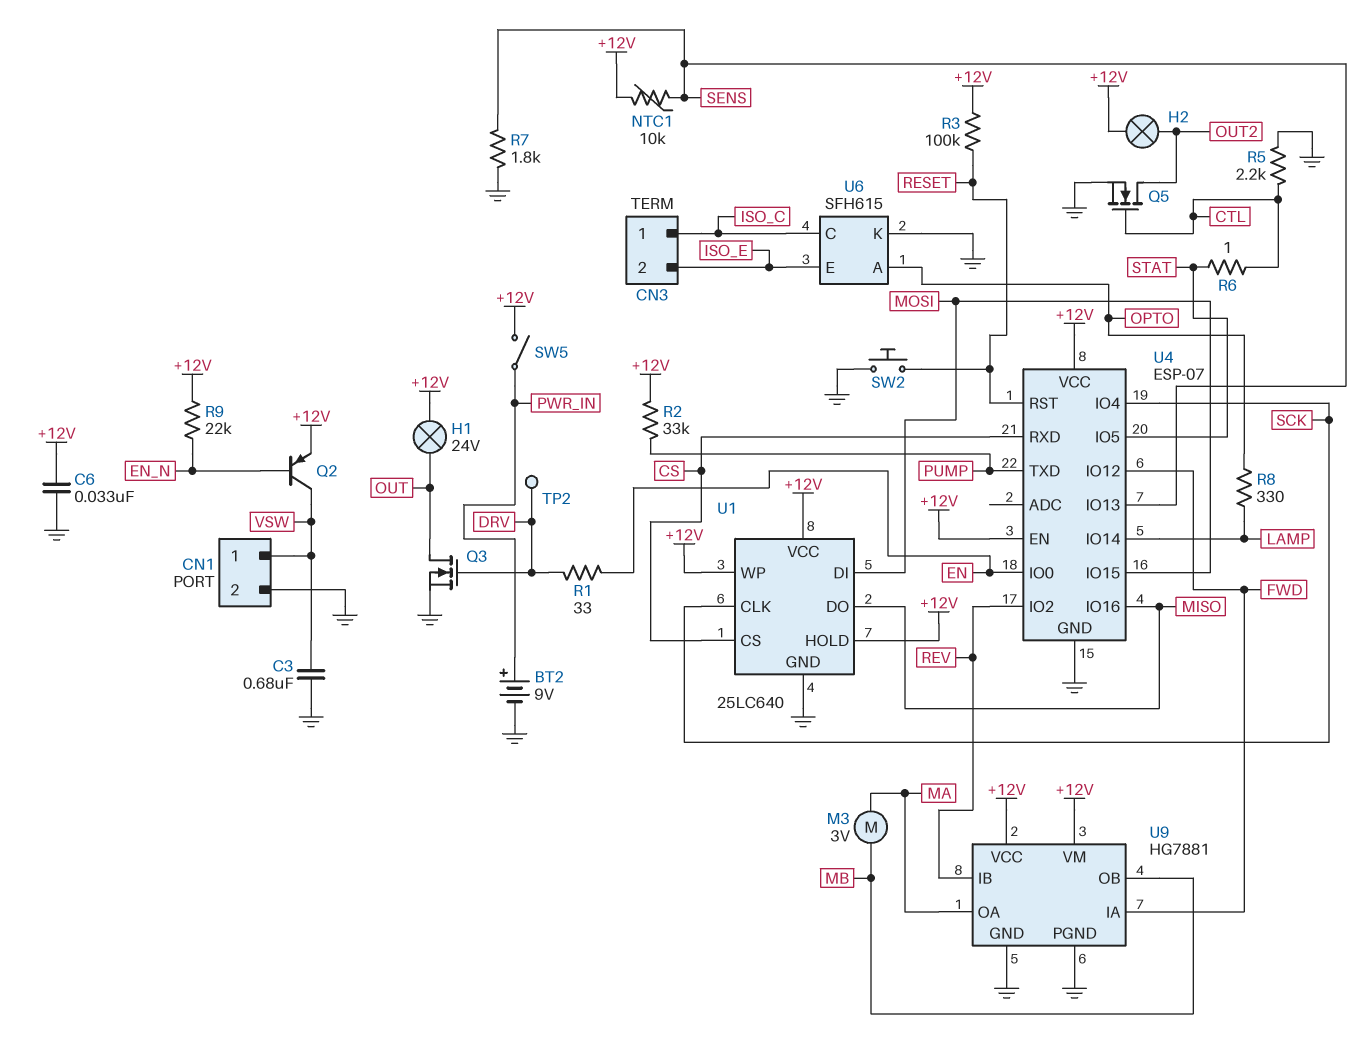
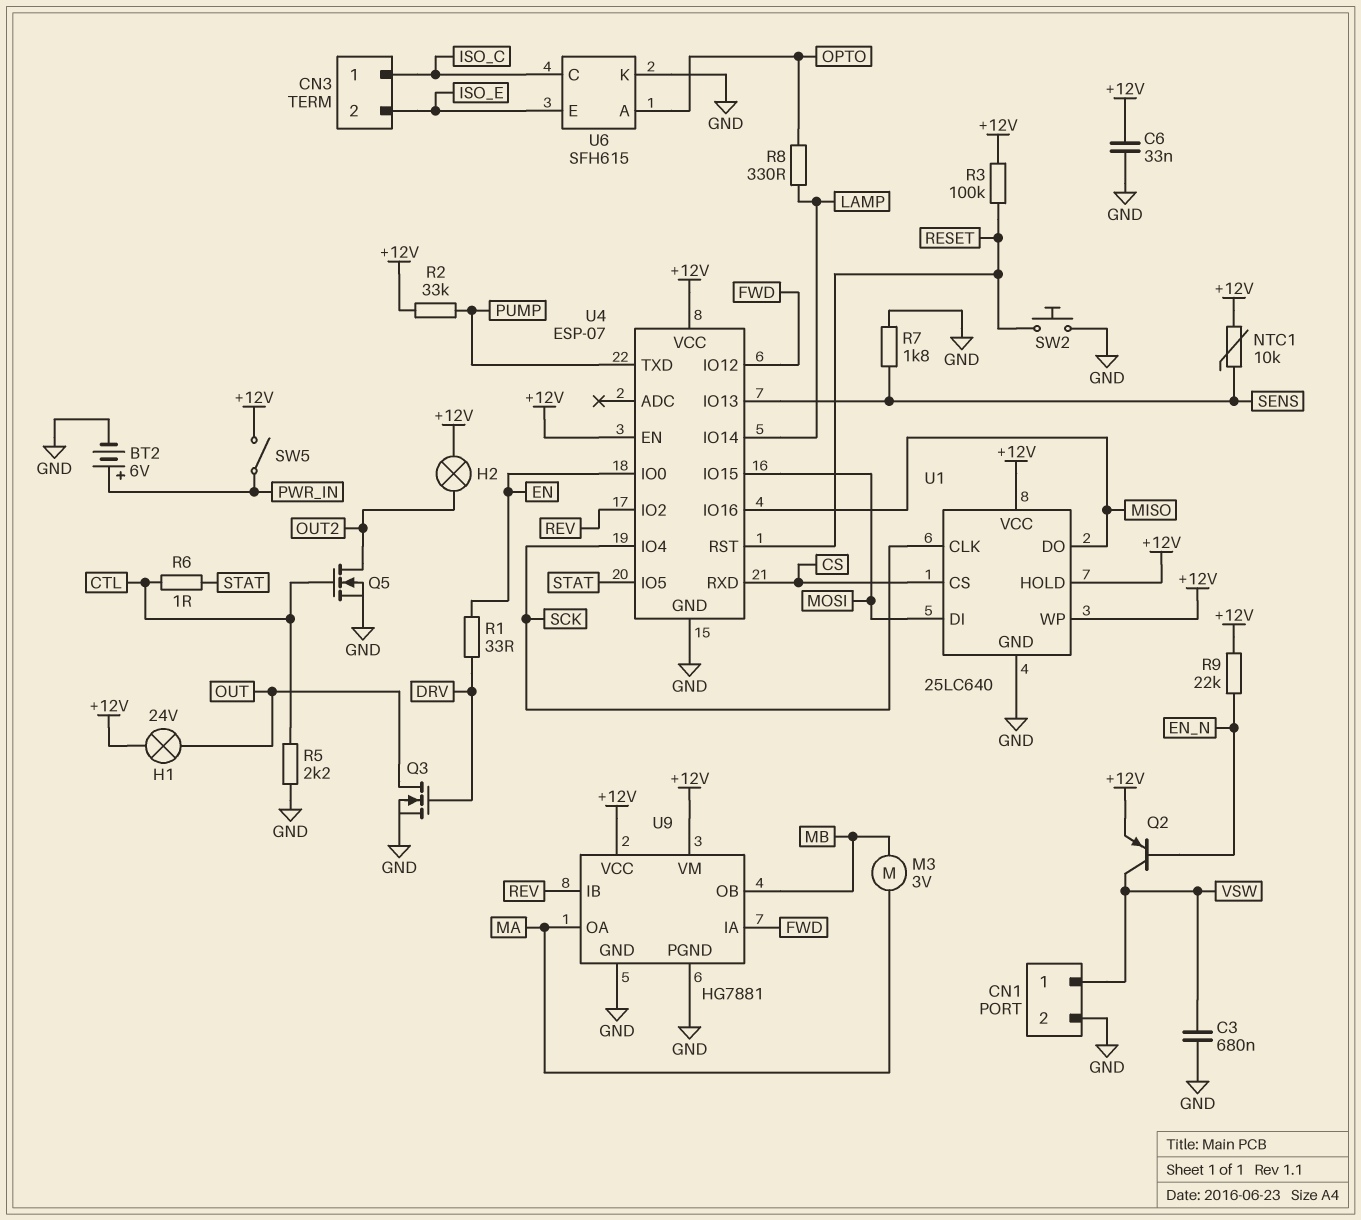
BT2: 9V (plus PWR_IN, minus GND) -> 6V (plus PWR_IN, minus GND)
TP2: test point (DRV) -> none

